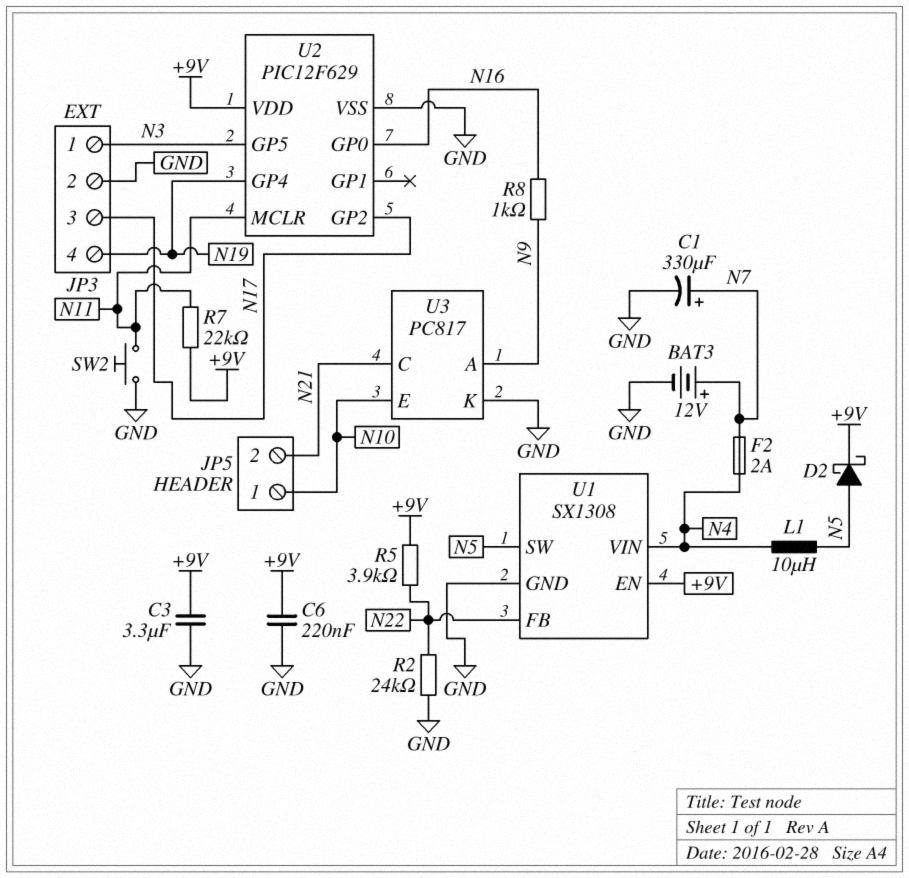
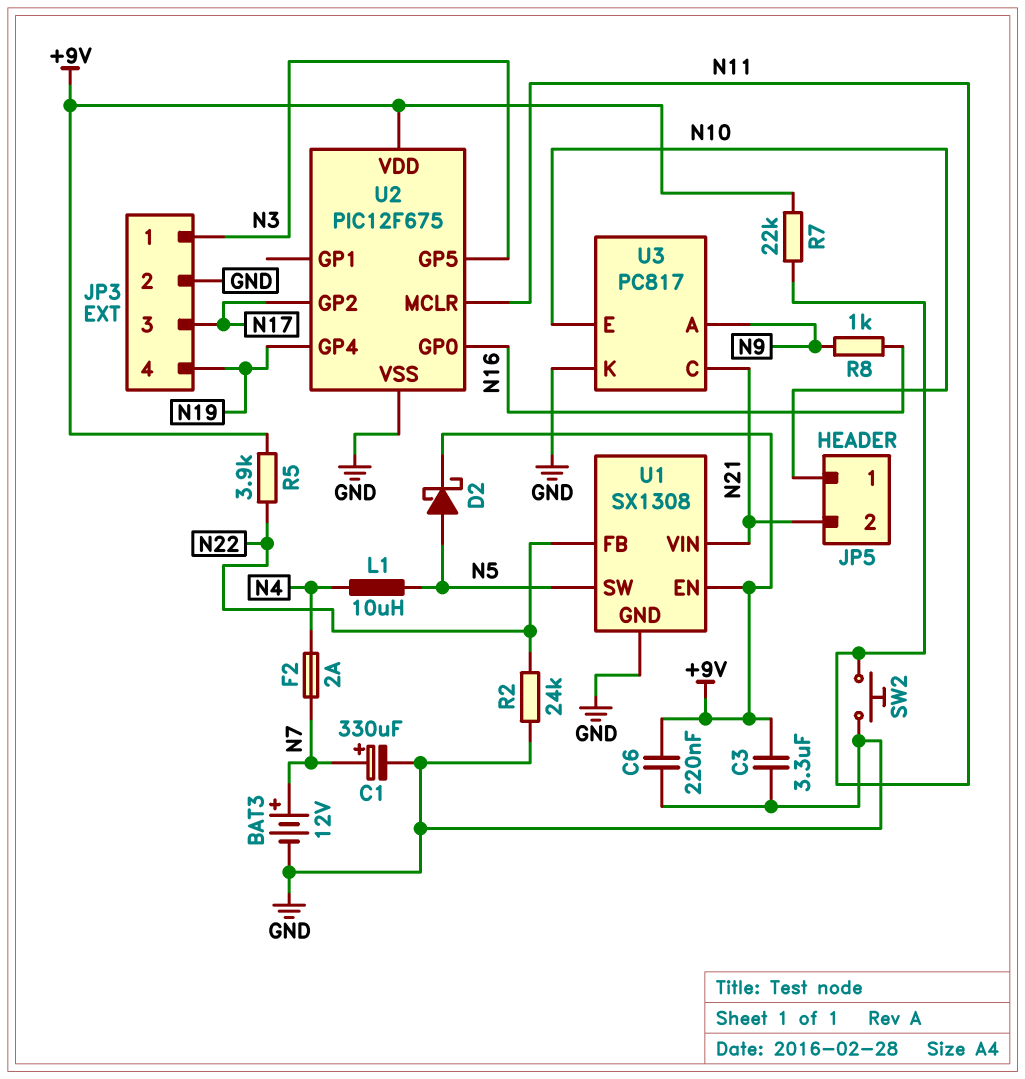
U1 pin VIN: N4 -> N21
U2: PIC12F629 -> PIC12F675

